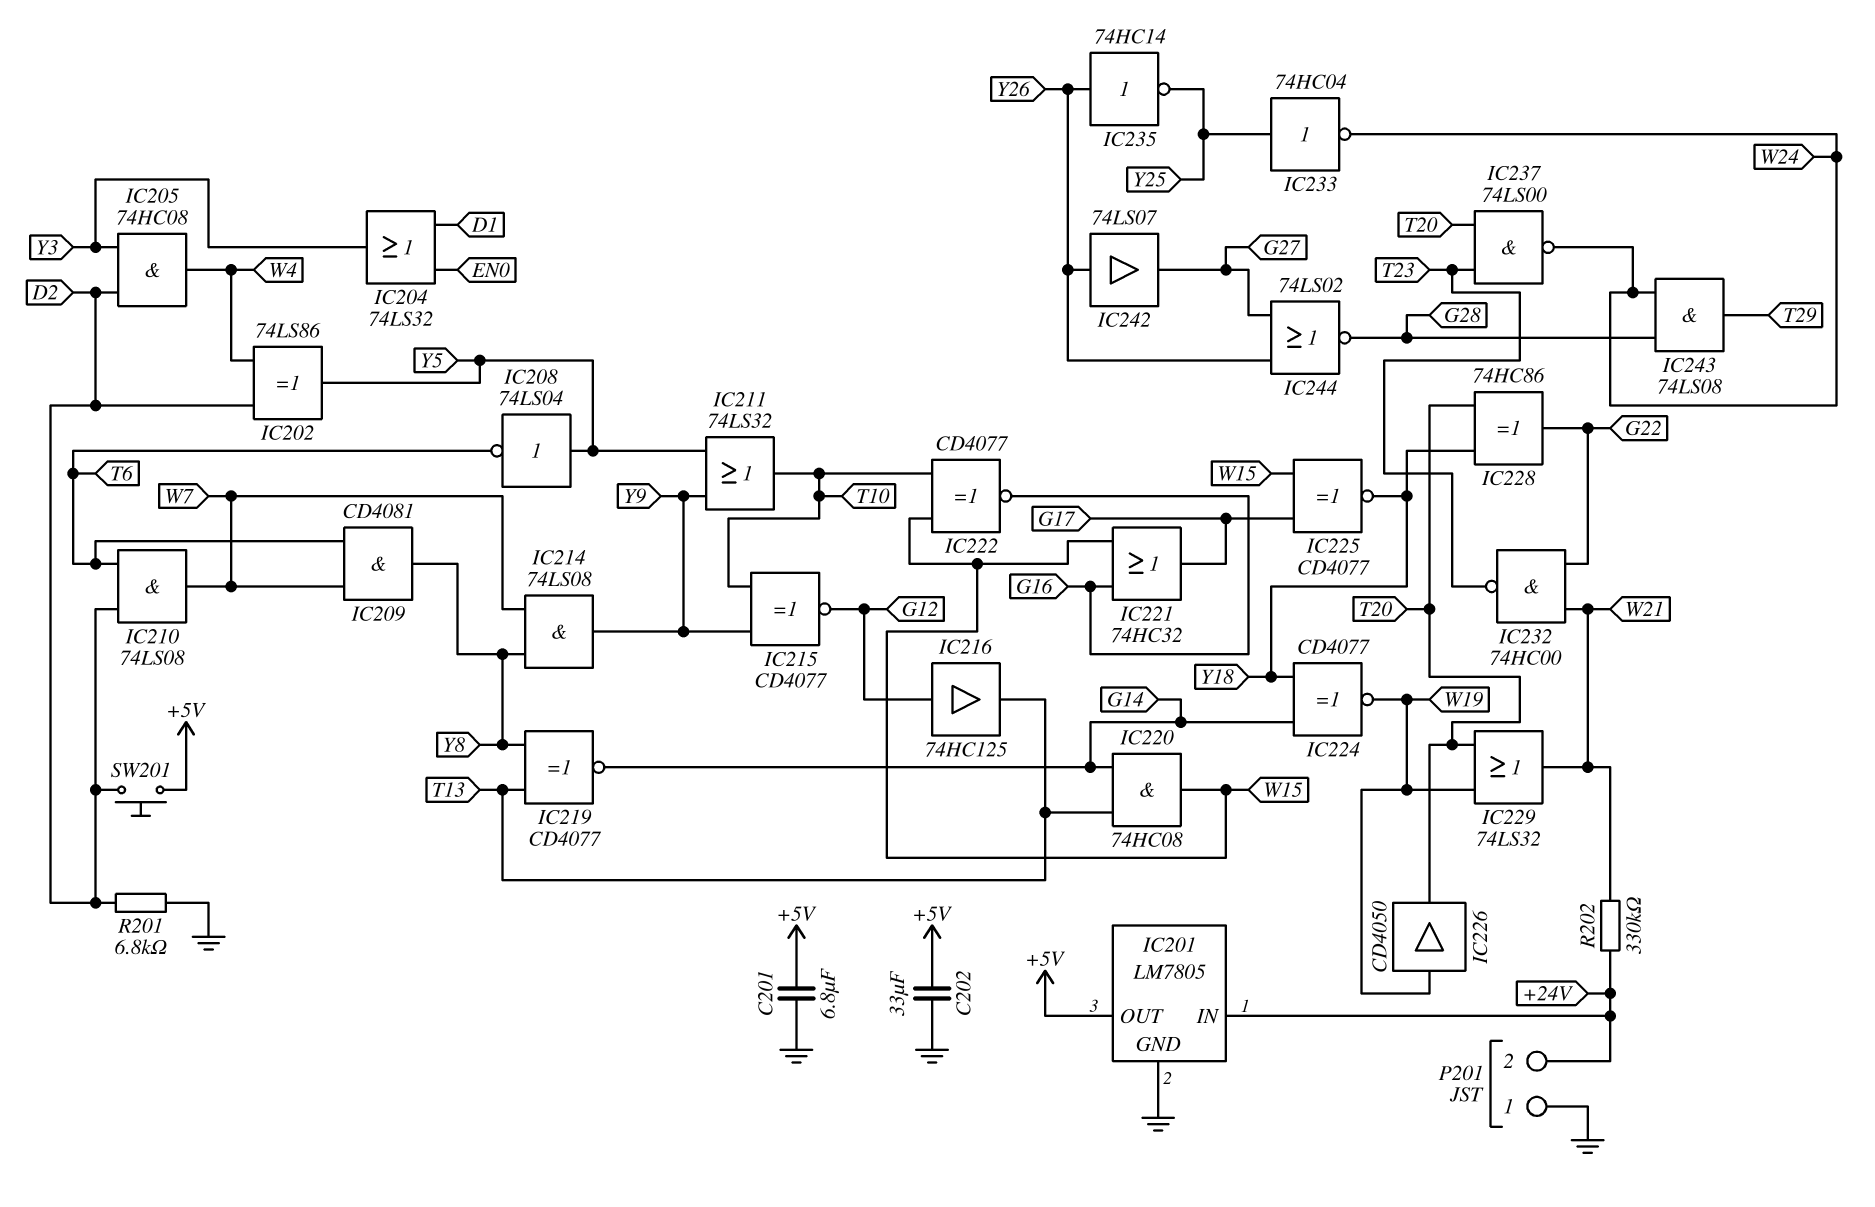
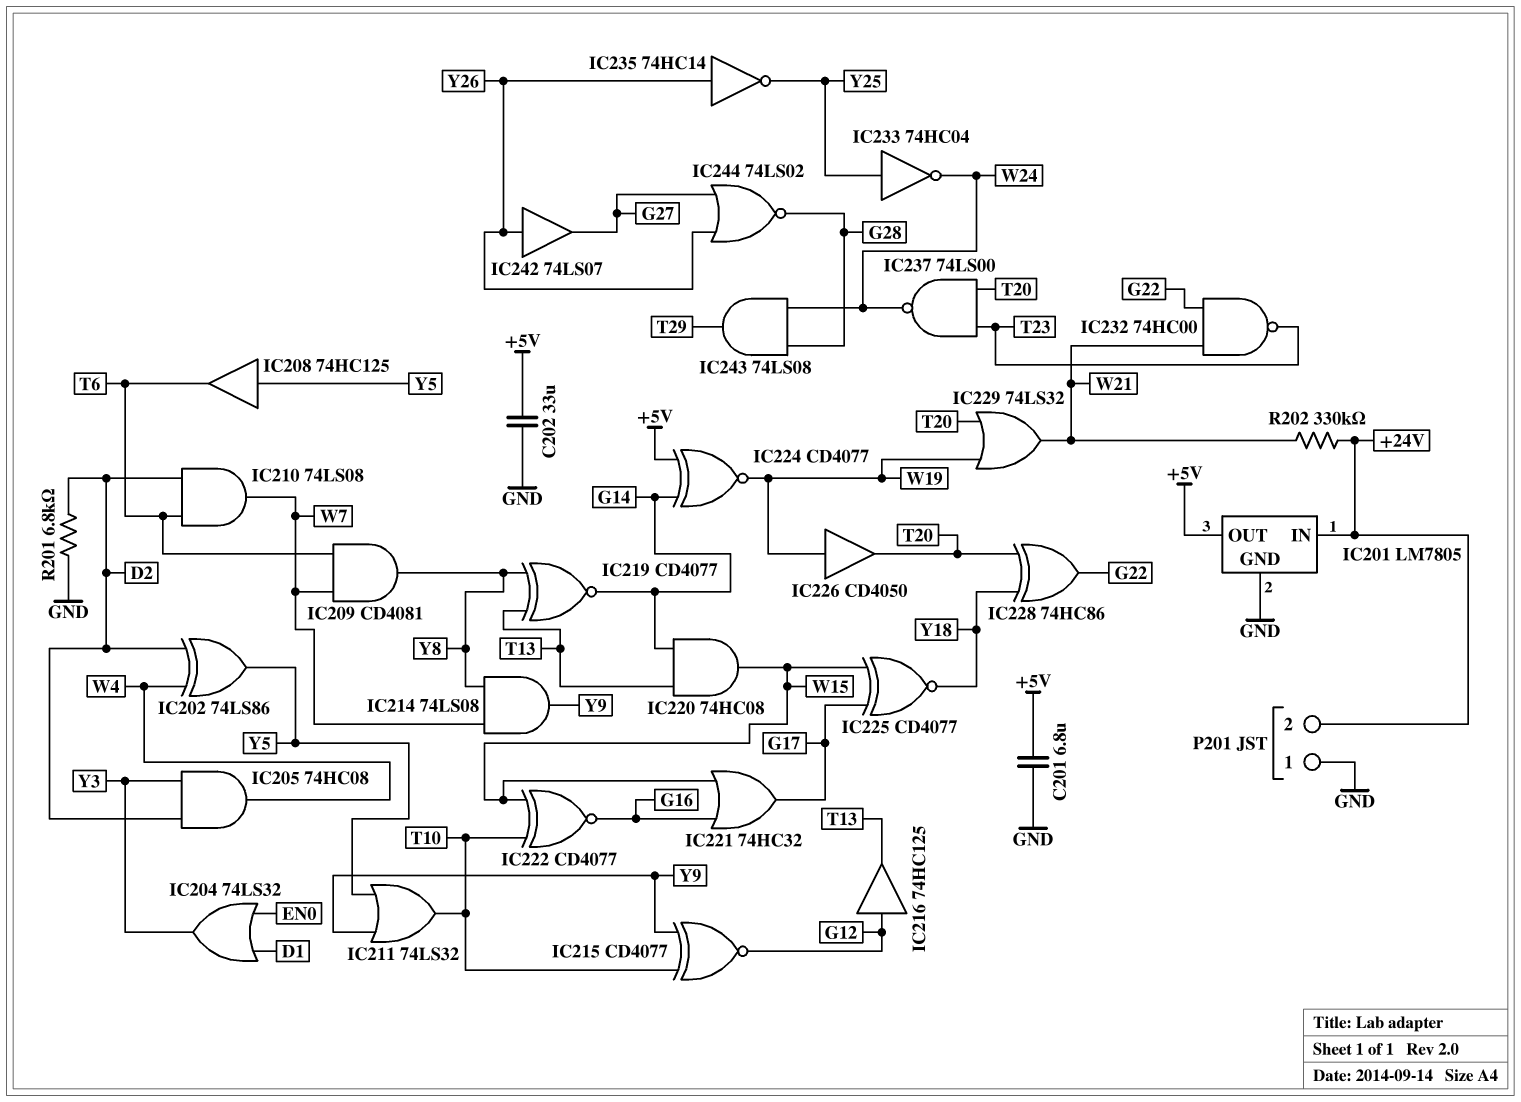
IC208: NOT 74LS04 (in Y5, out T6) -> buffer 74HC125 (in Y5, out T6)
IC224: XNOR CD4077 (in G14, in Y18, out W19) -> XNOR CD4077 (in +5V, in G14, out W19)
SW201: button (+5V, D2) -> none

